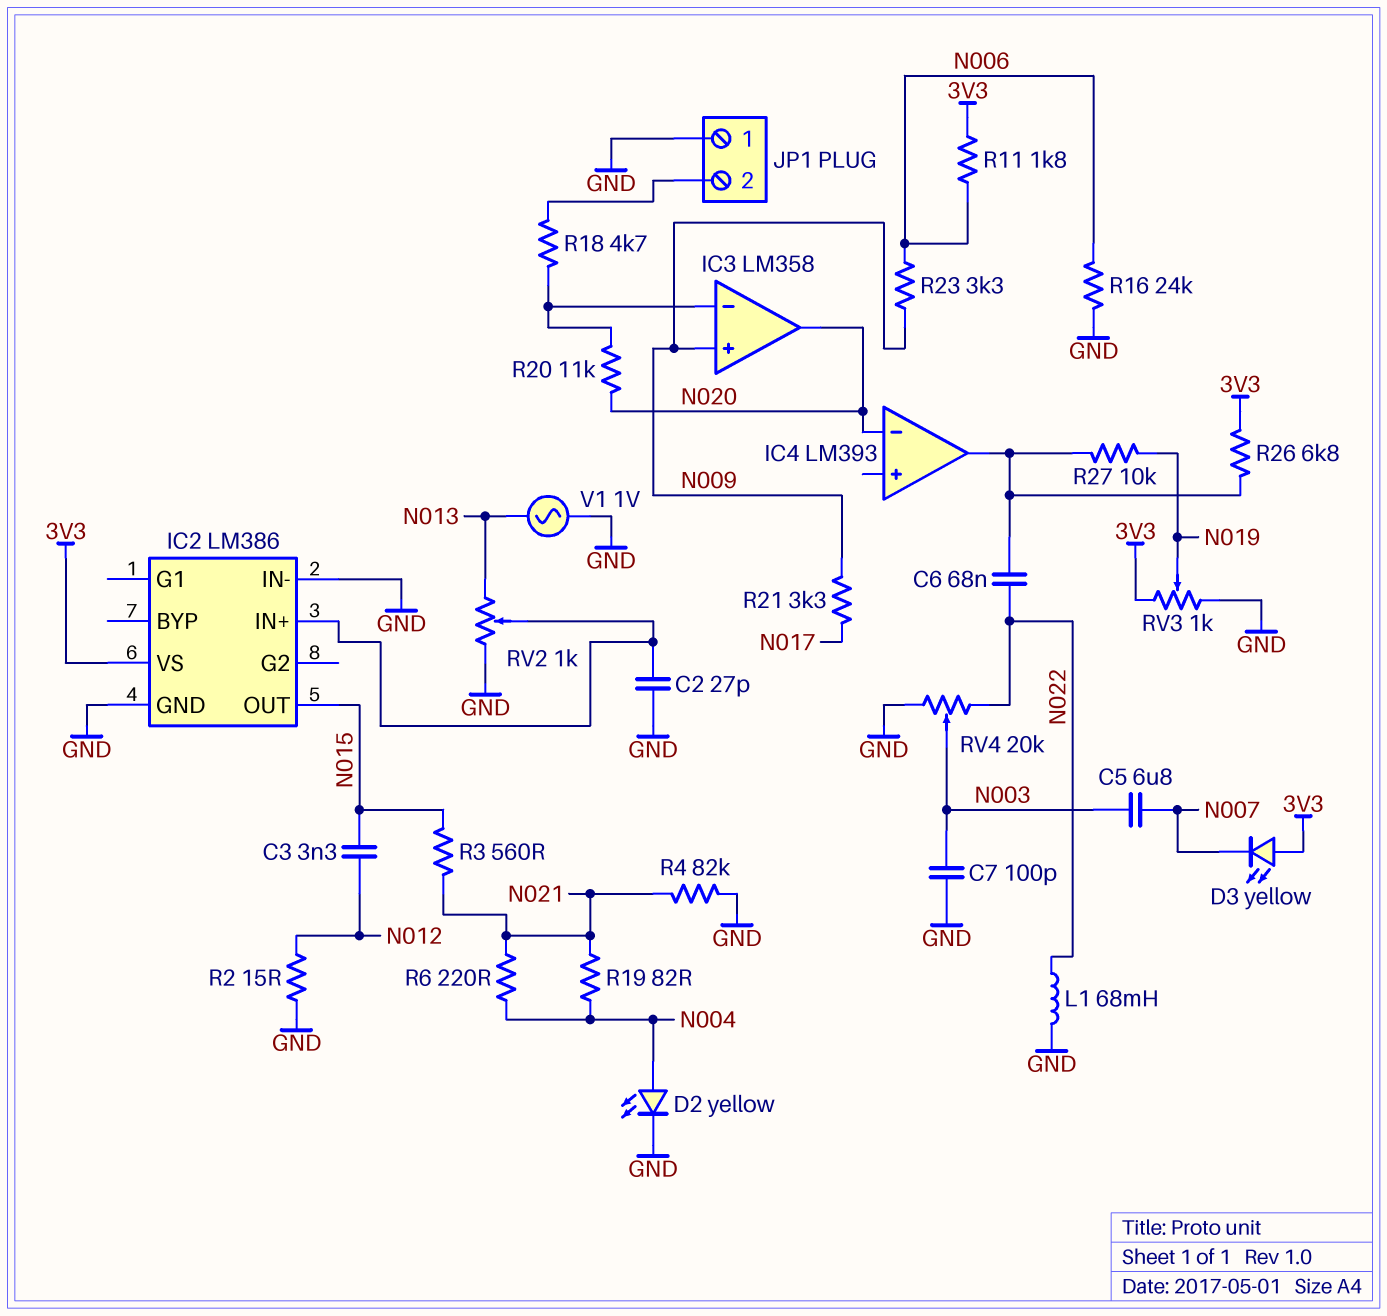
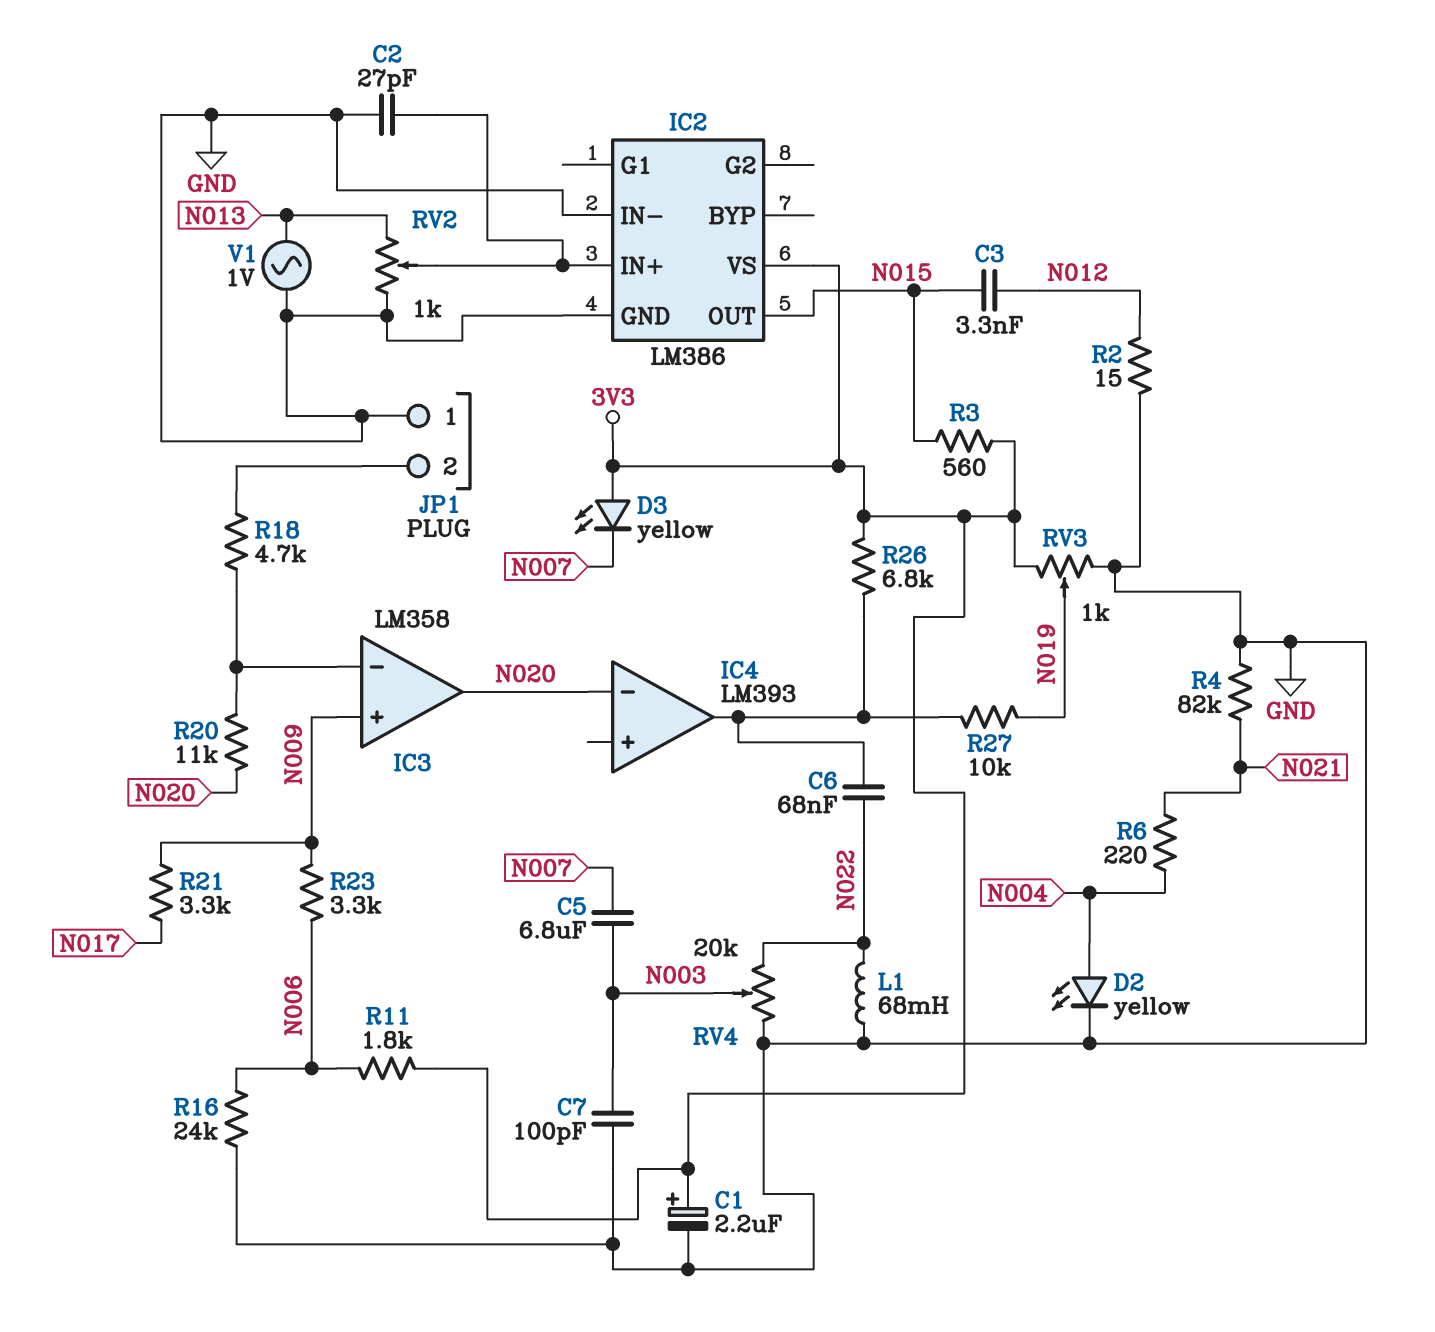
C1: none -> 2.2uF (plus 3V3, minus GND)
R3: 560 (N015, N021) -> 560 (3V3, N015)
R19: 82 (N004, N021) -> none

